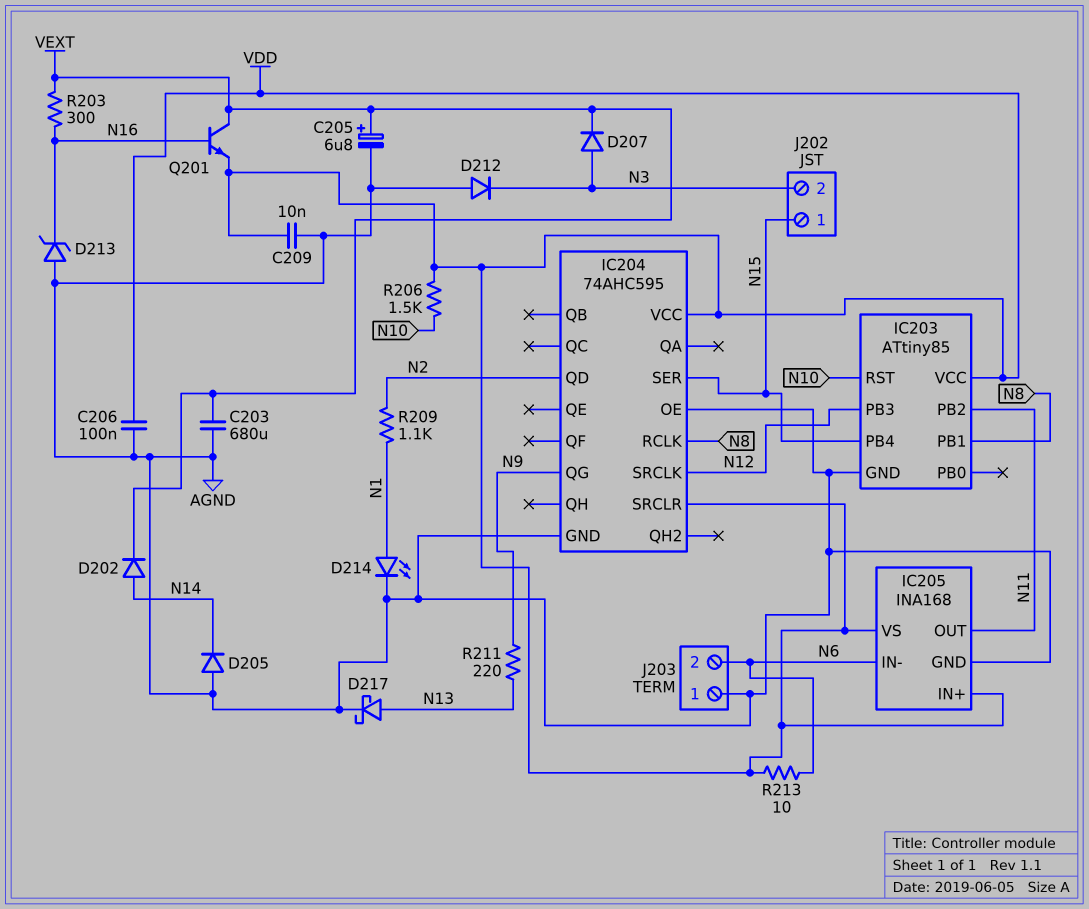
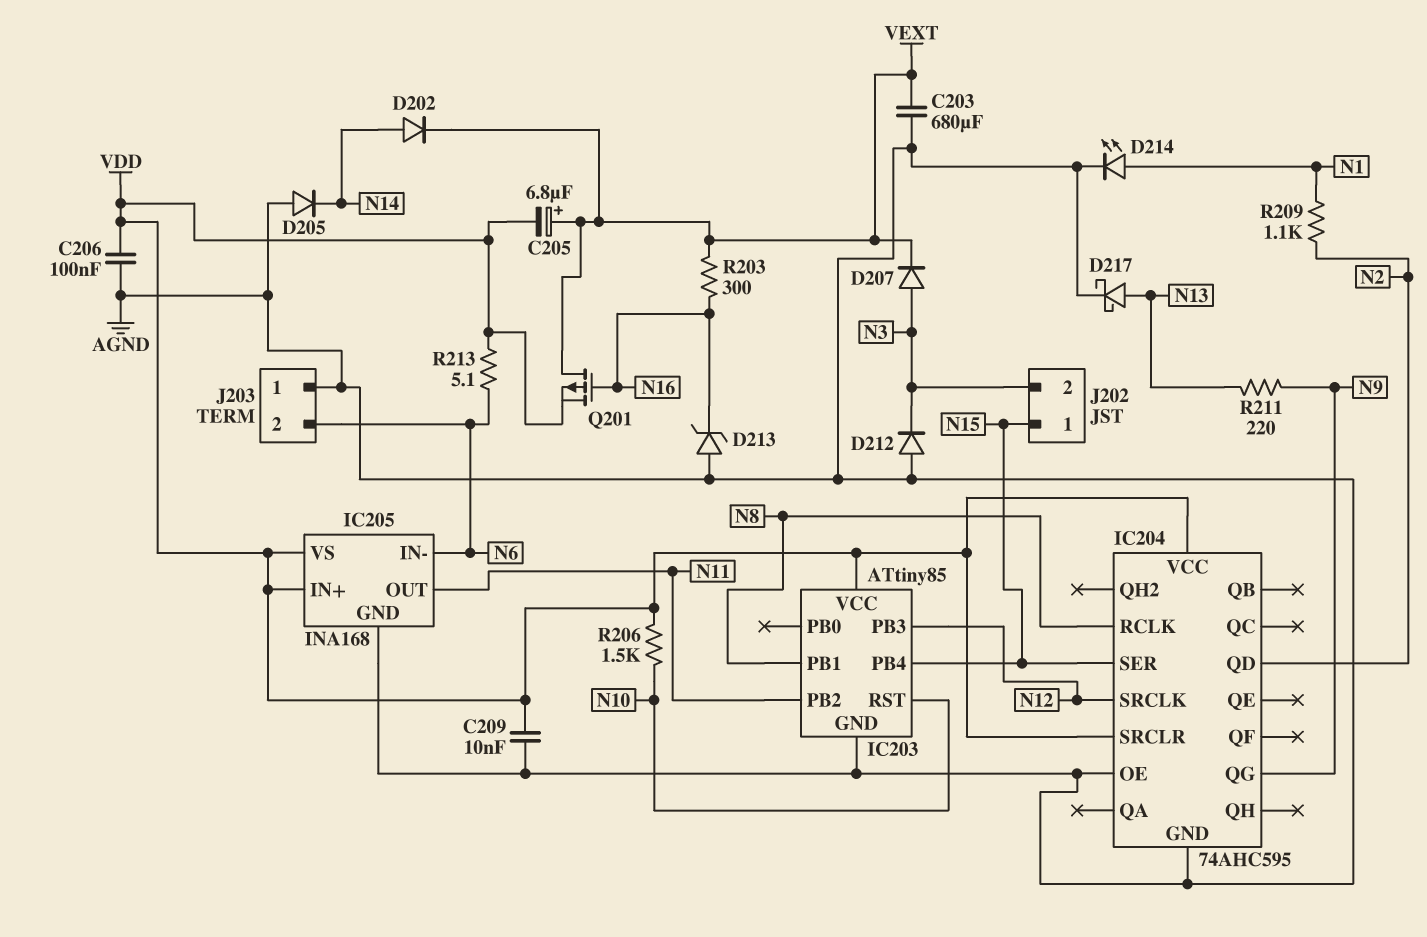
C205: 6.8uF (plus VEXT, minus AGND) -> 6.8uF (plus VEXT, minus VDD)
Q201: NPN (B N16, C VEXT, E VDD) -> PMOS (G N16, D VEXT, S VDD)
R213: 10 (N6, VDD) -> 5.1 (N6, VDD)

